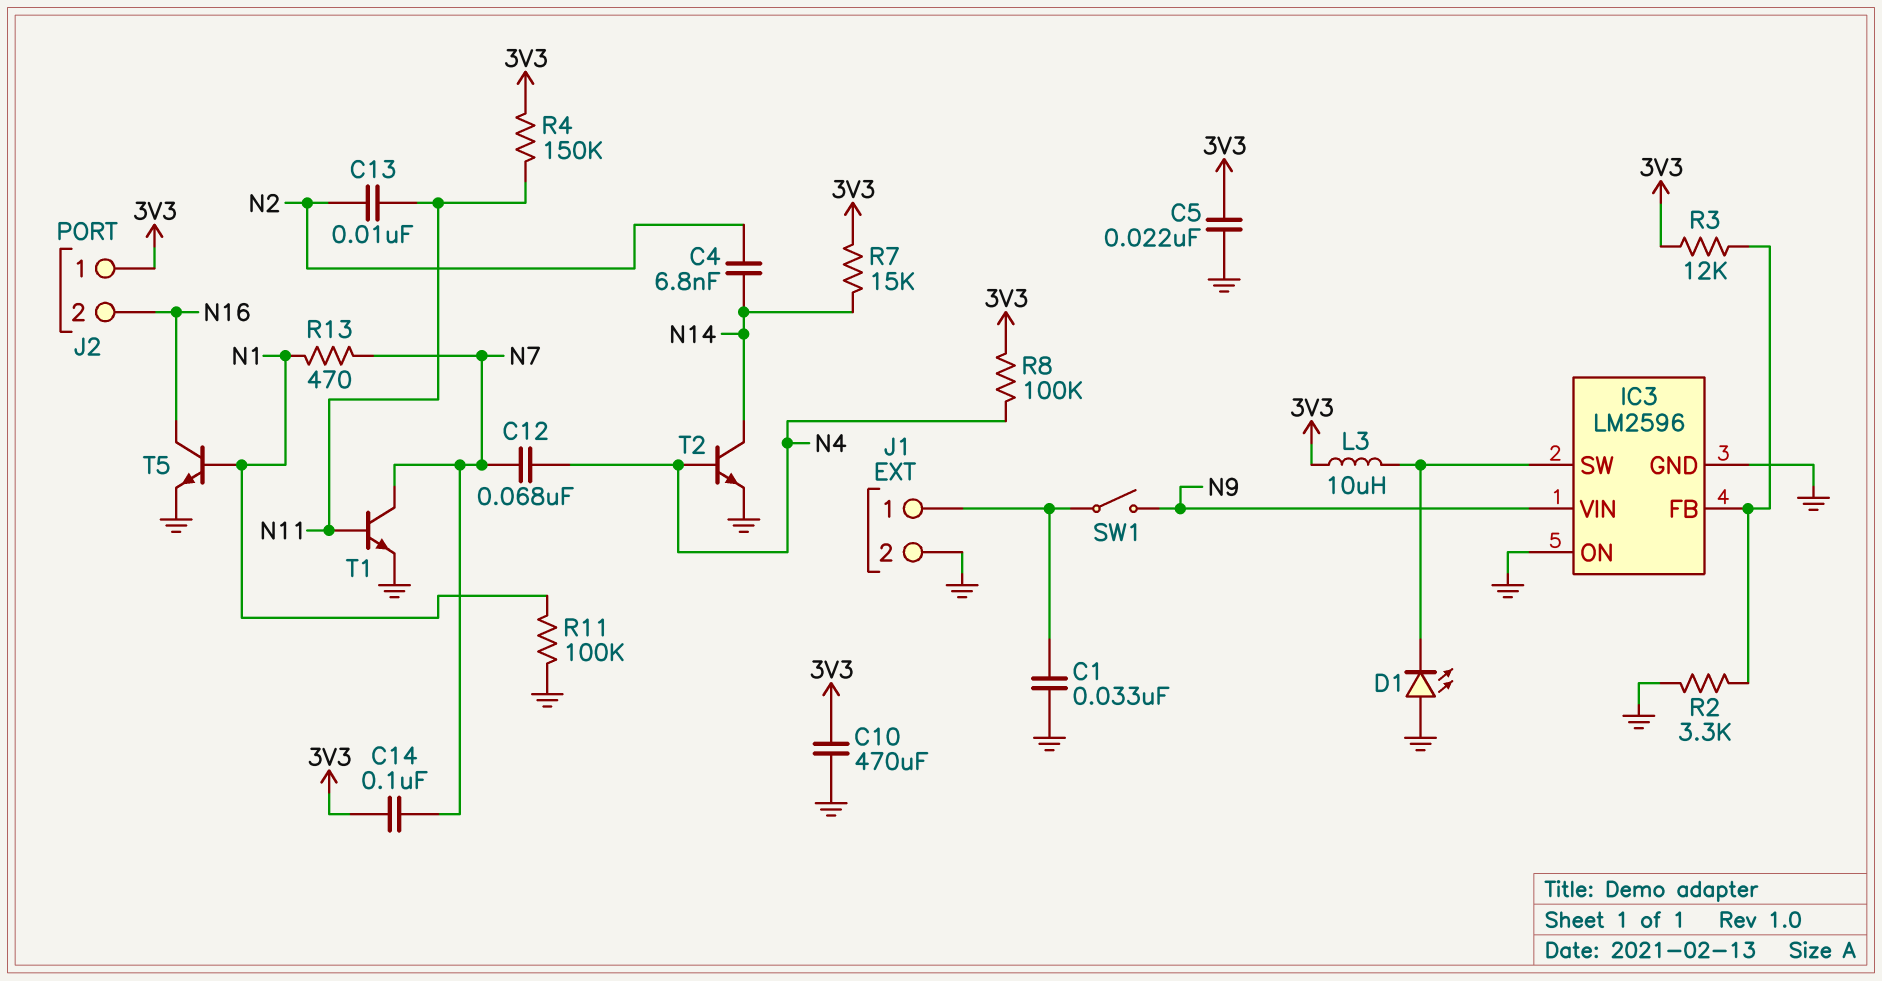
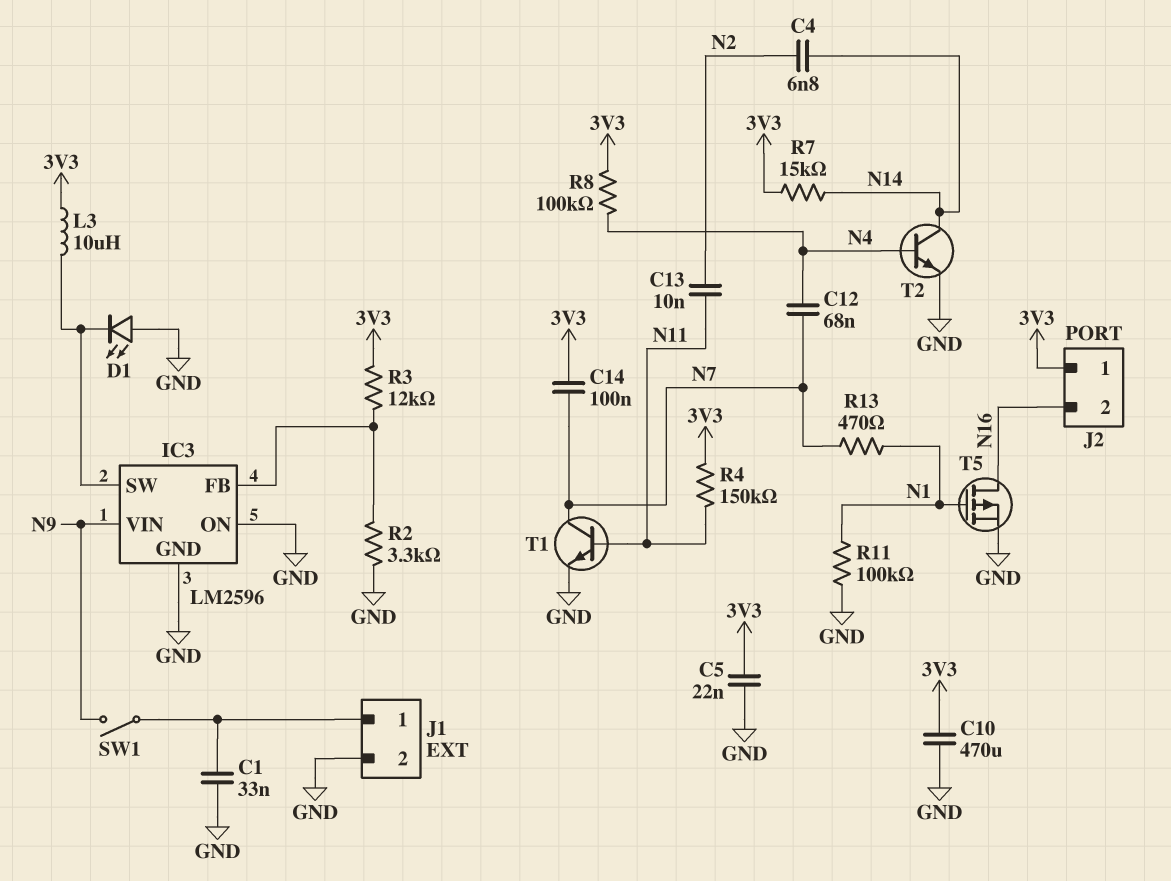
T5: NPN (B N1, C N16, E GND) -> PMOS (G N1, D N16, S GND)

